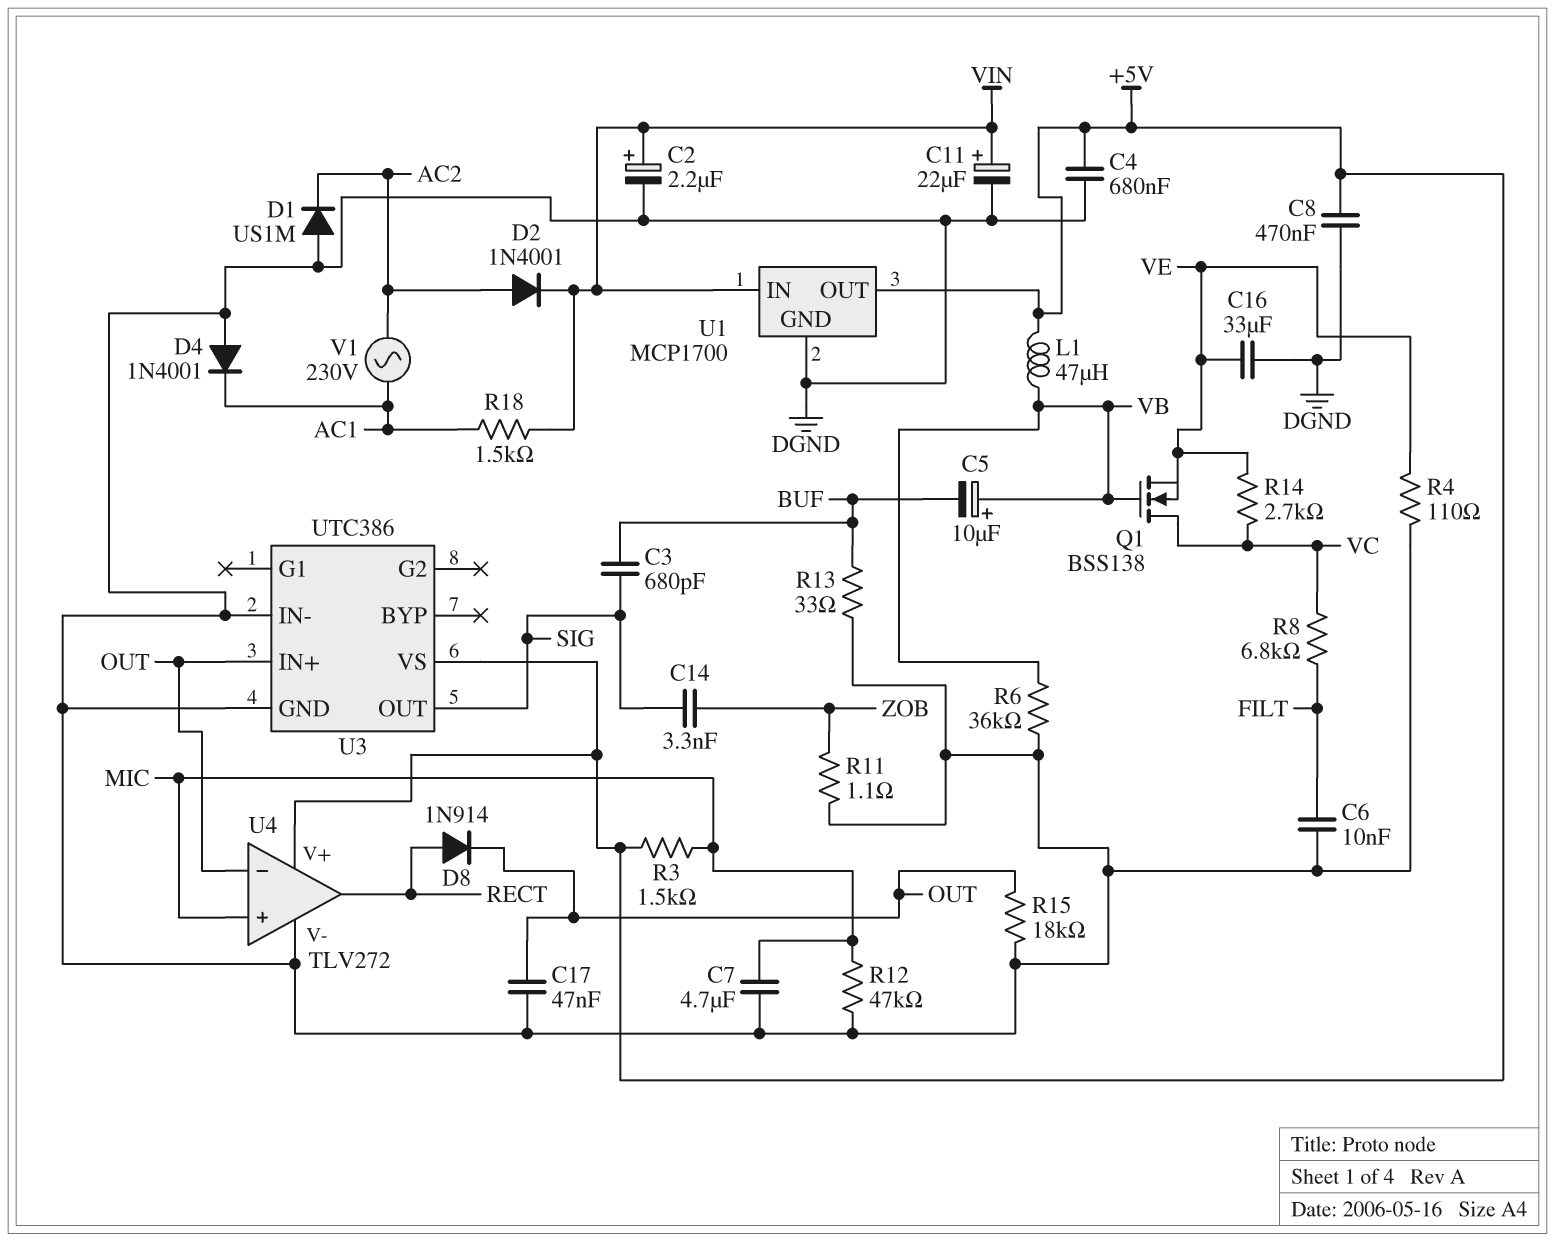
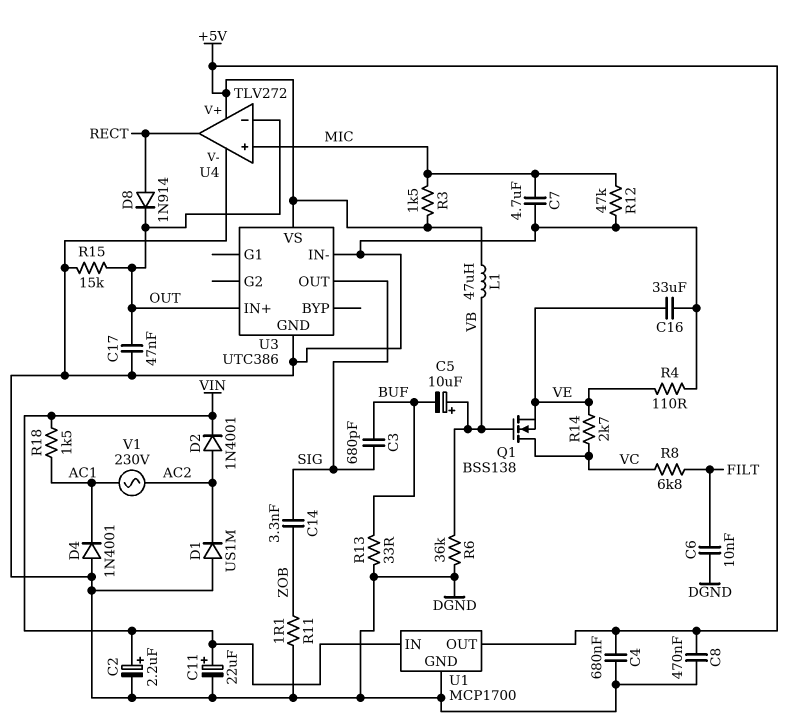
R15: 18k (DGND, OUT) -> 15k (DGND, OUT)

